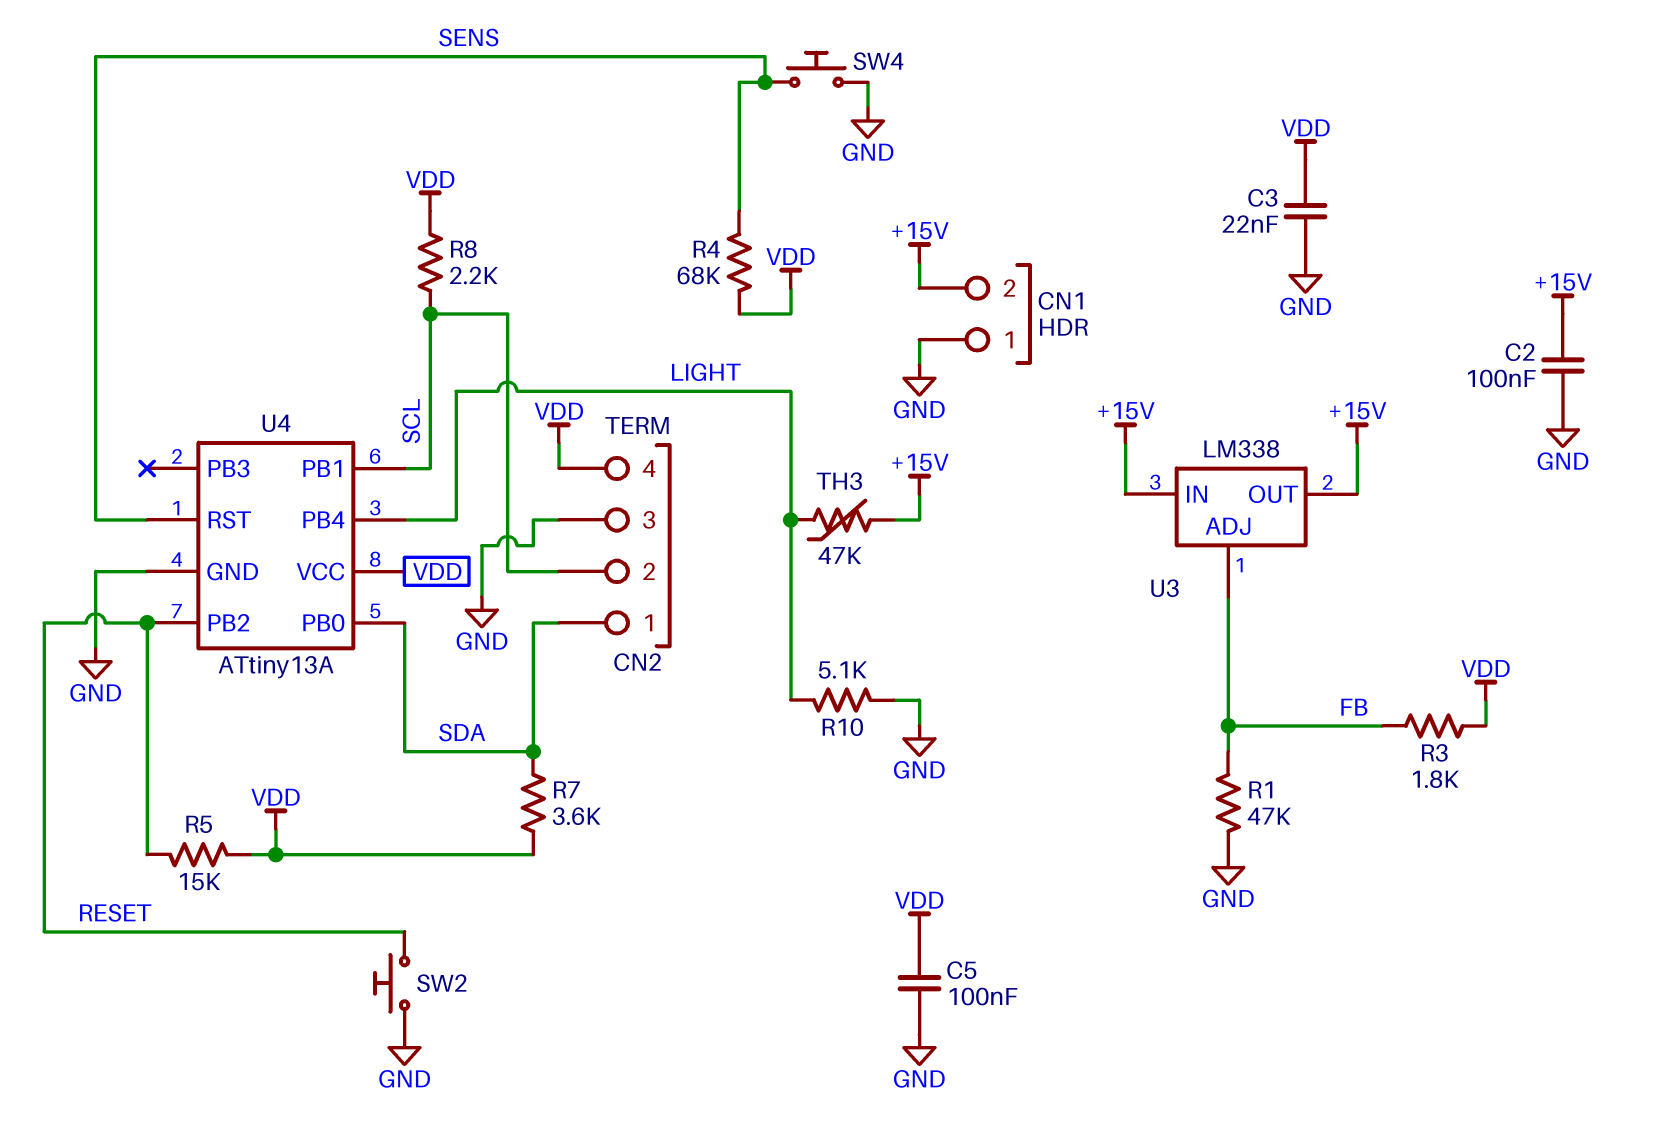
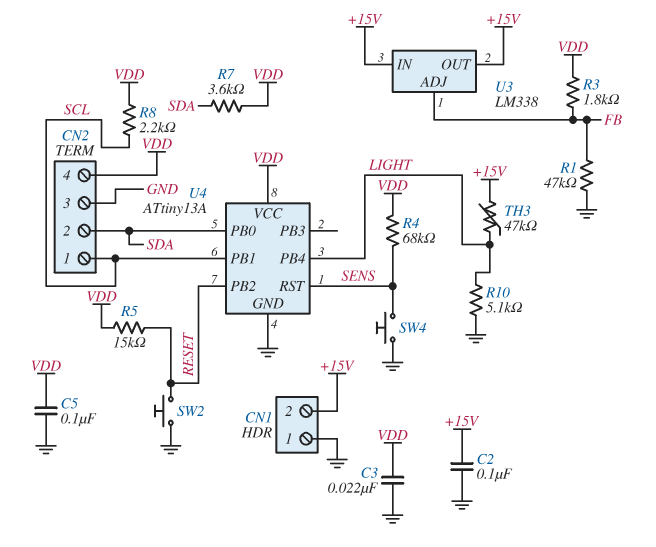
CN2 pin 1: SDA -> SCL
CN2 pin 2: SCL -> SDA

